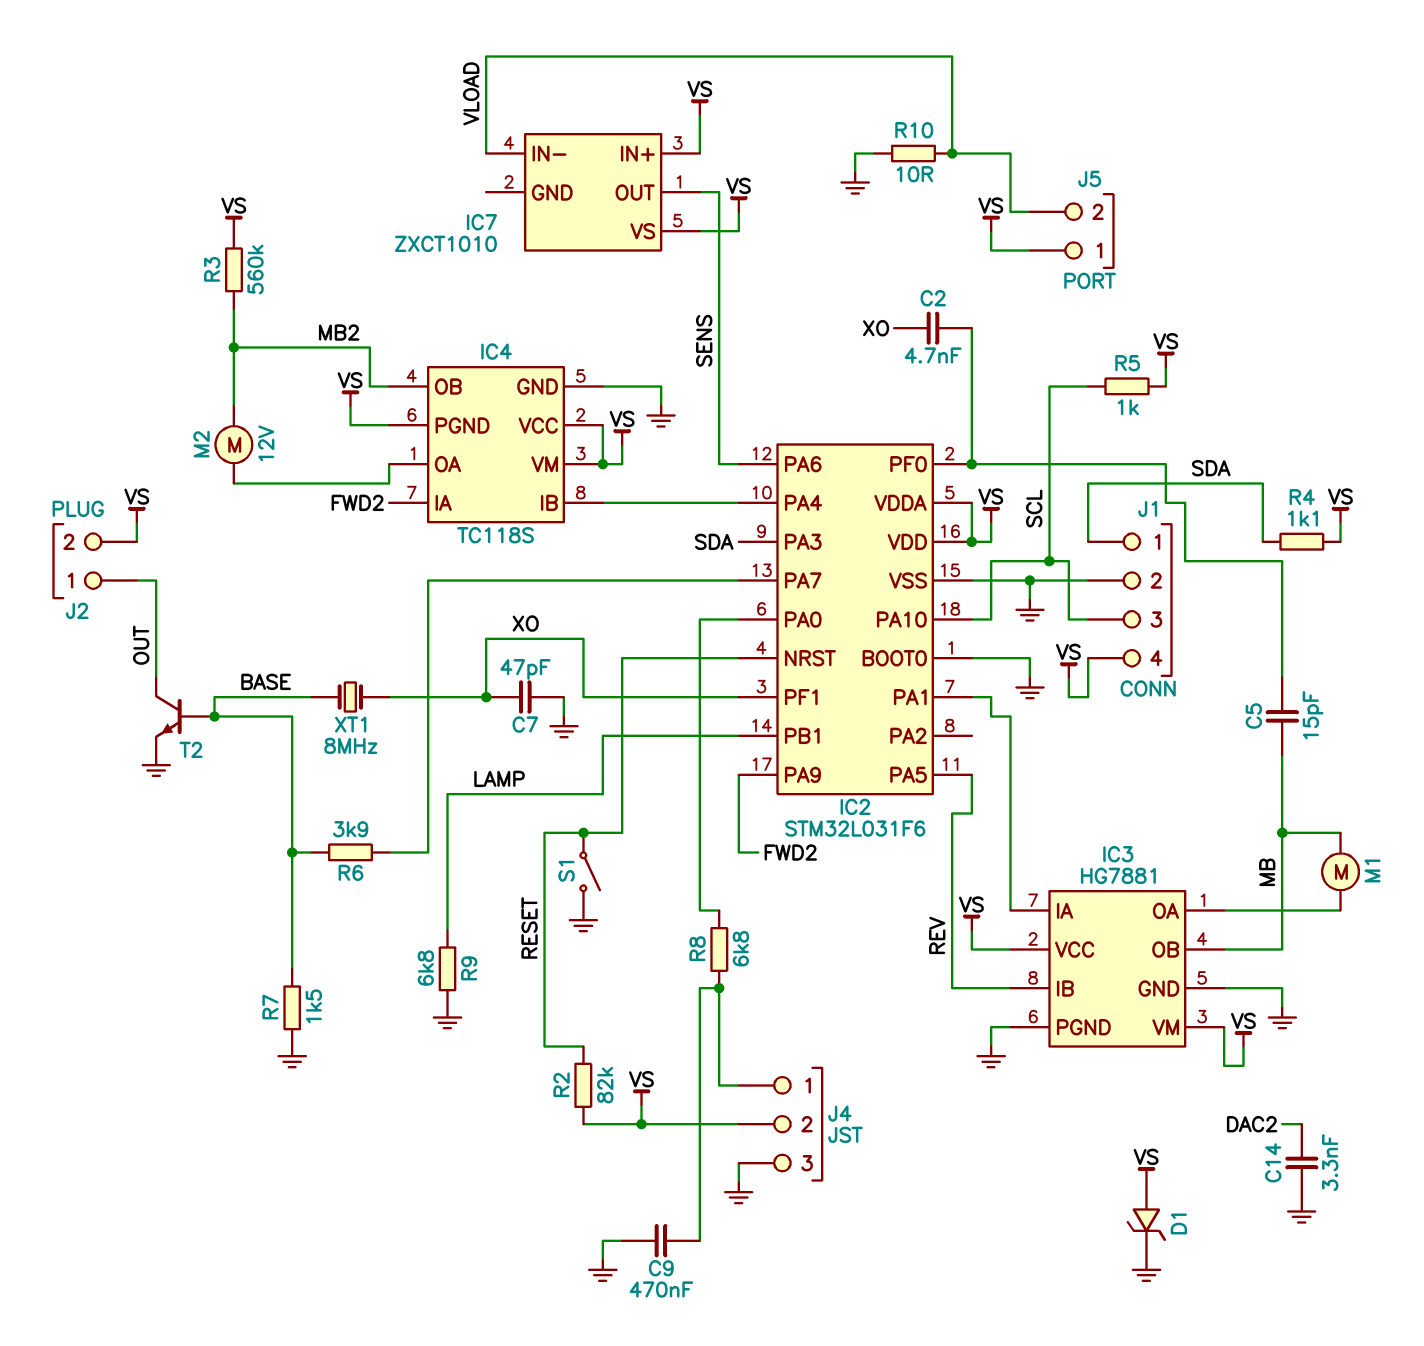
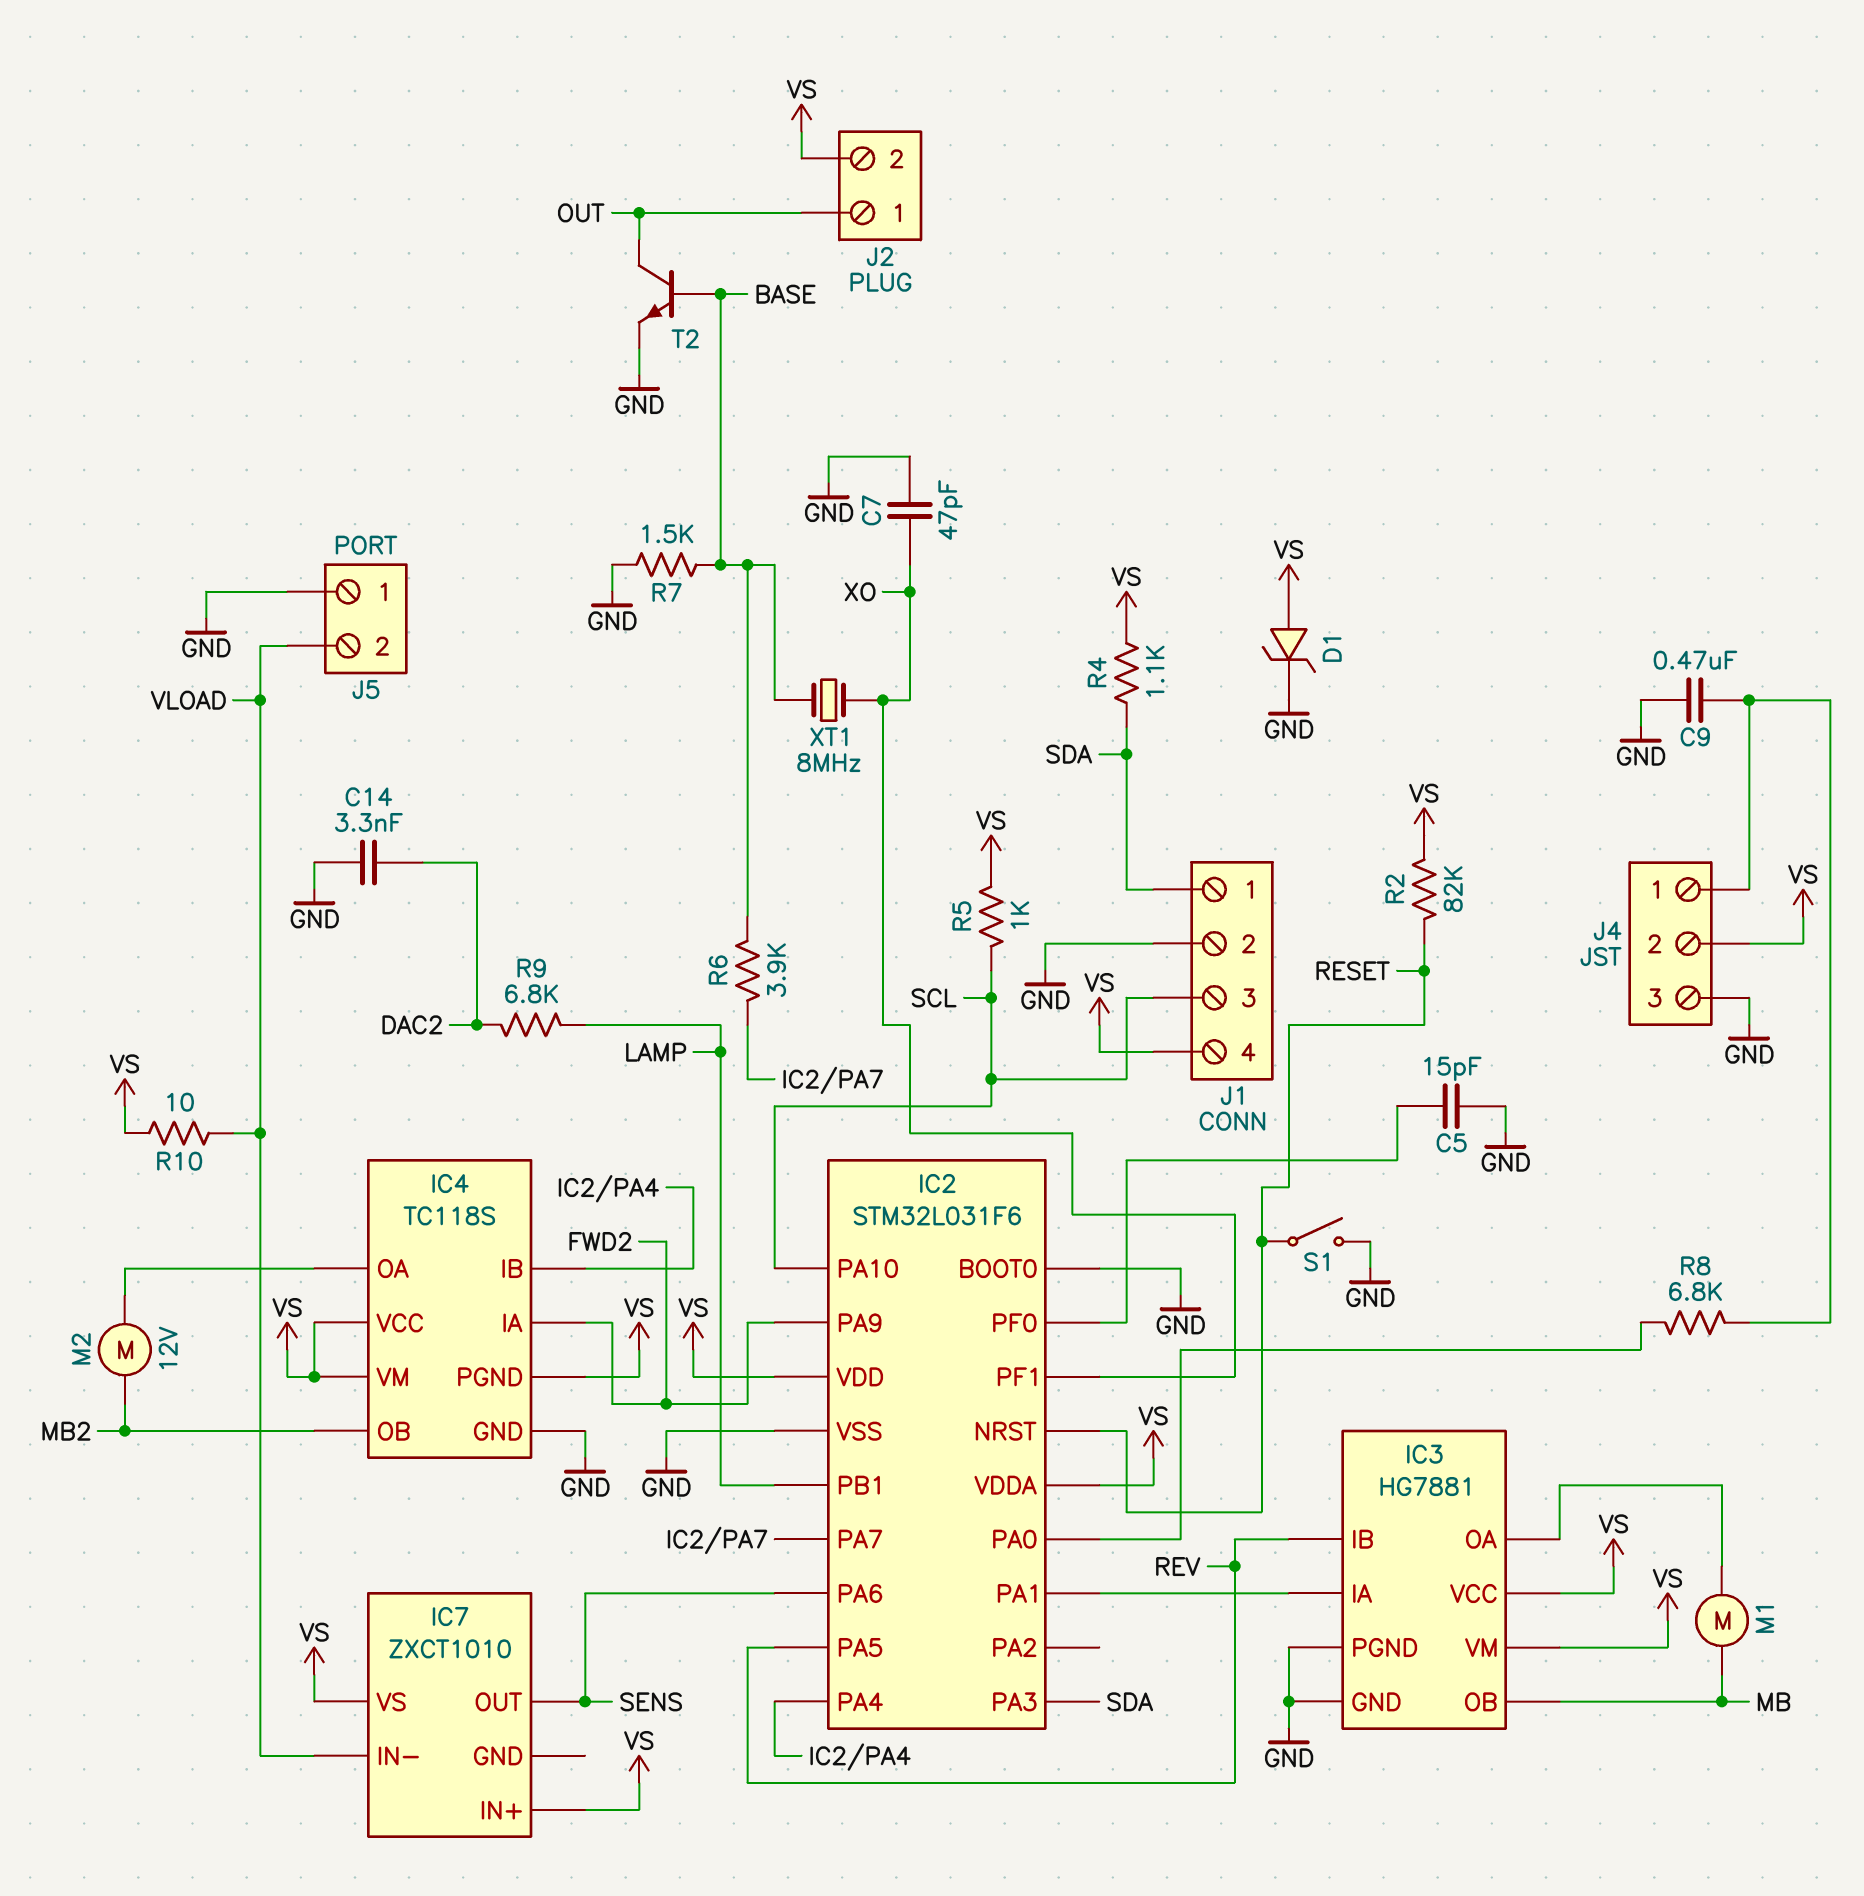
C2: 4.7nF (IC2/PF0, XO) -> none
C5: 15pF (IC2/PF0, MB) -> 15pF (GND, IC2/PF0)
J5 pin 1: VS -> GND
R3: 560k (MB2, VS) -> none
R9: 6.8k (GND, LAMP) -> 6.8k (DAC2, LAMP)
R10: 10 (GND, VLOAD) -> 10 (VLOAD, VS)

